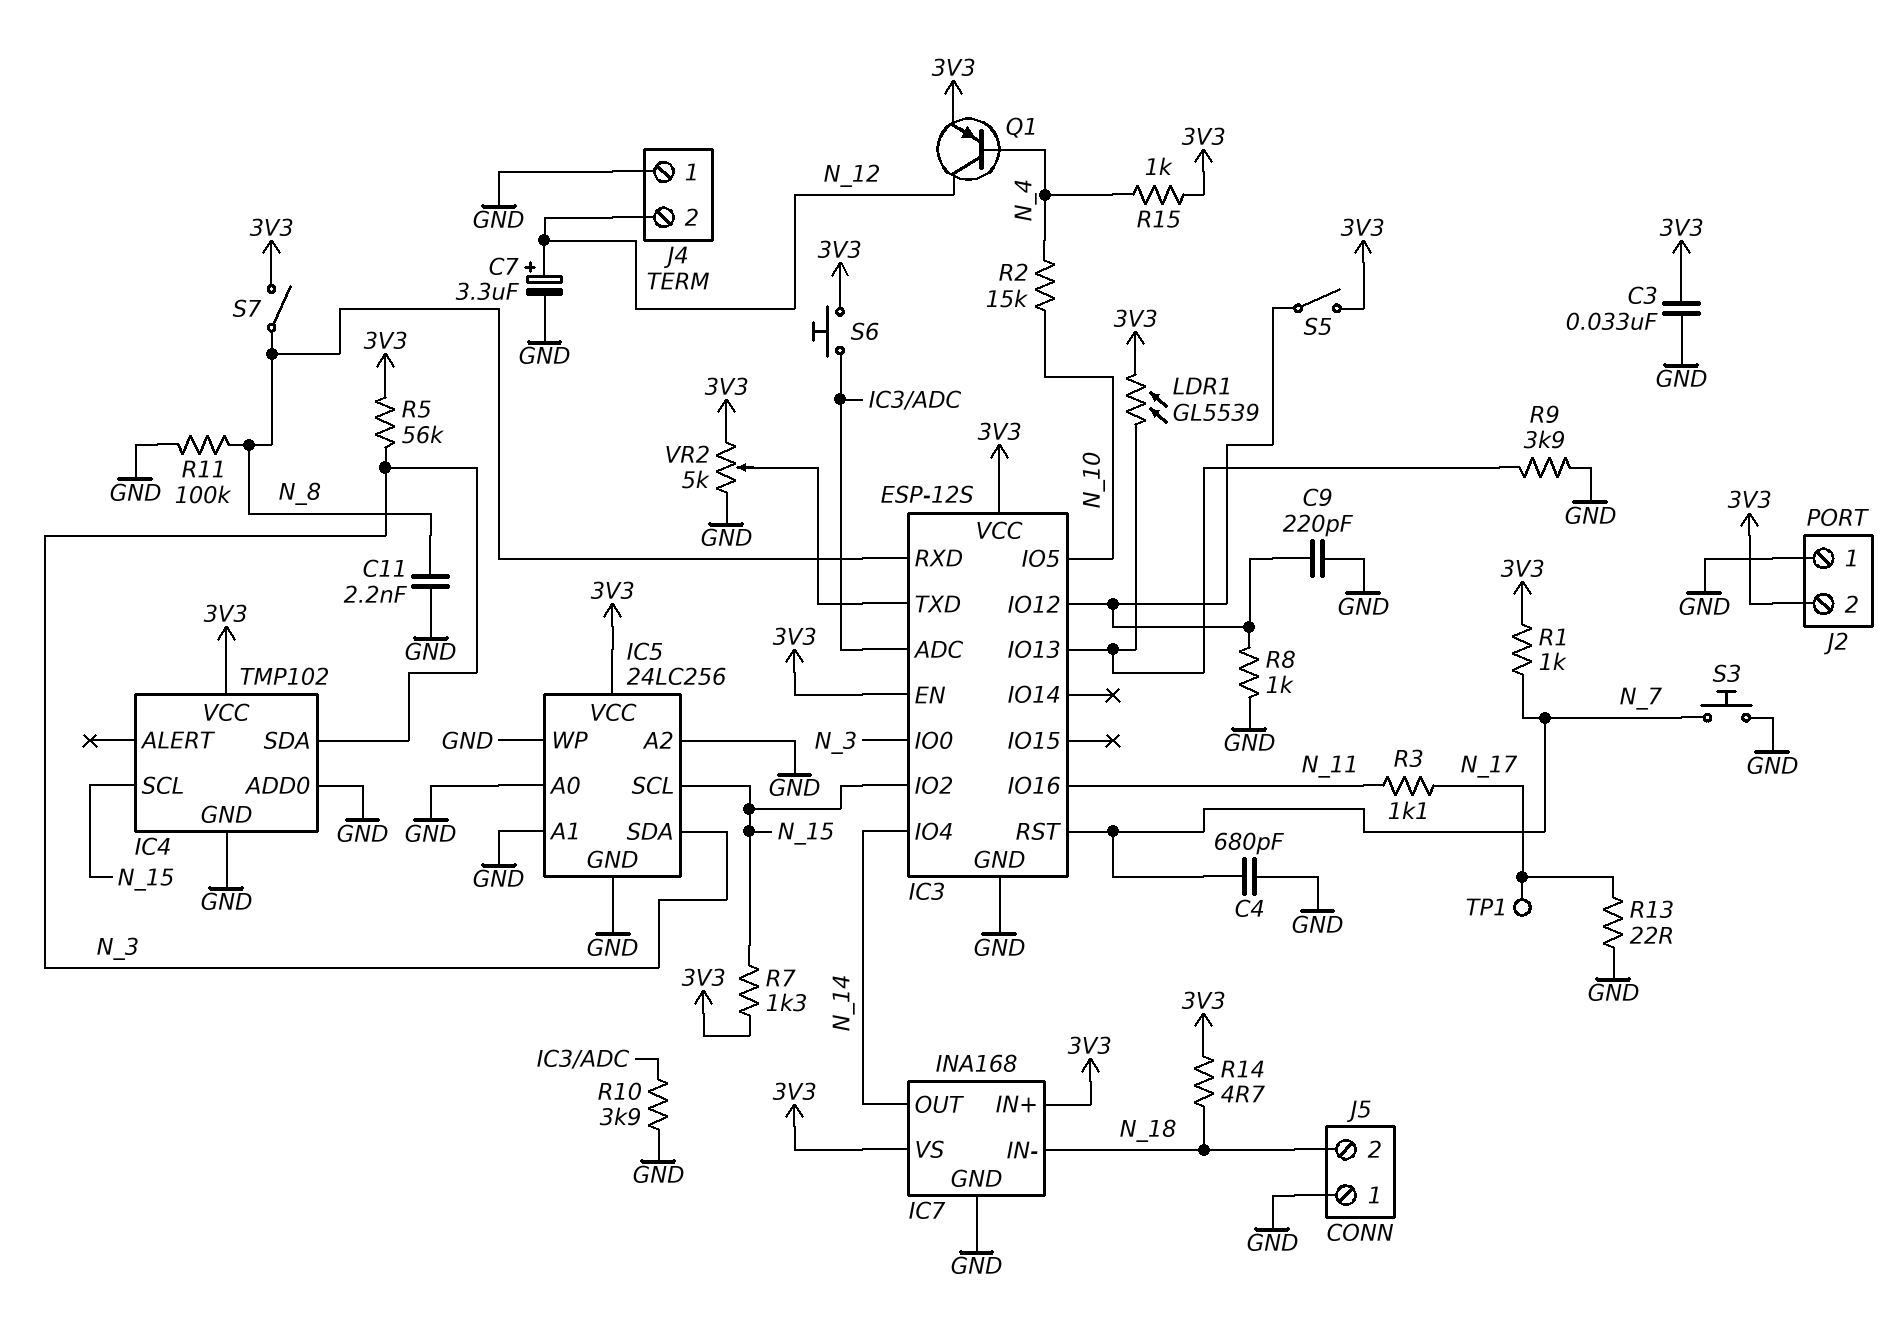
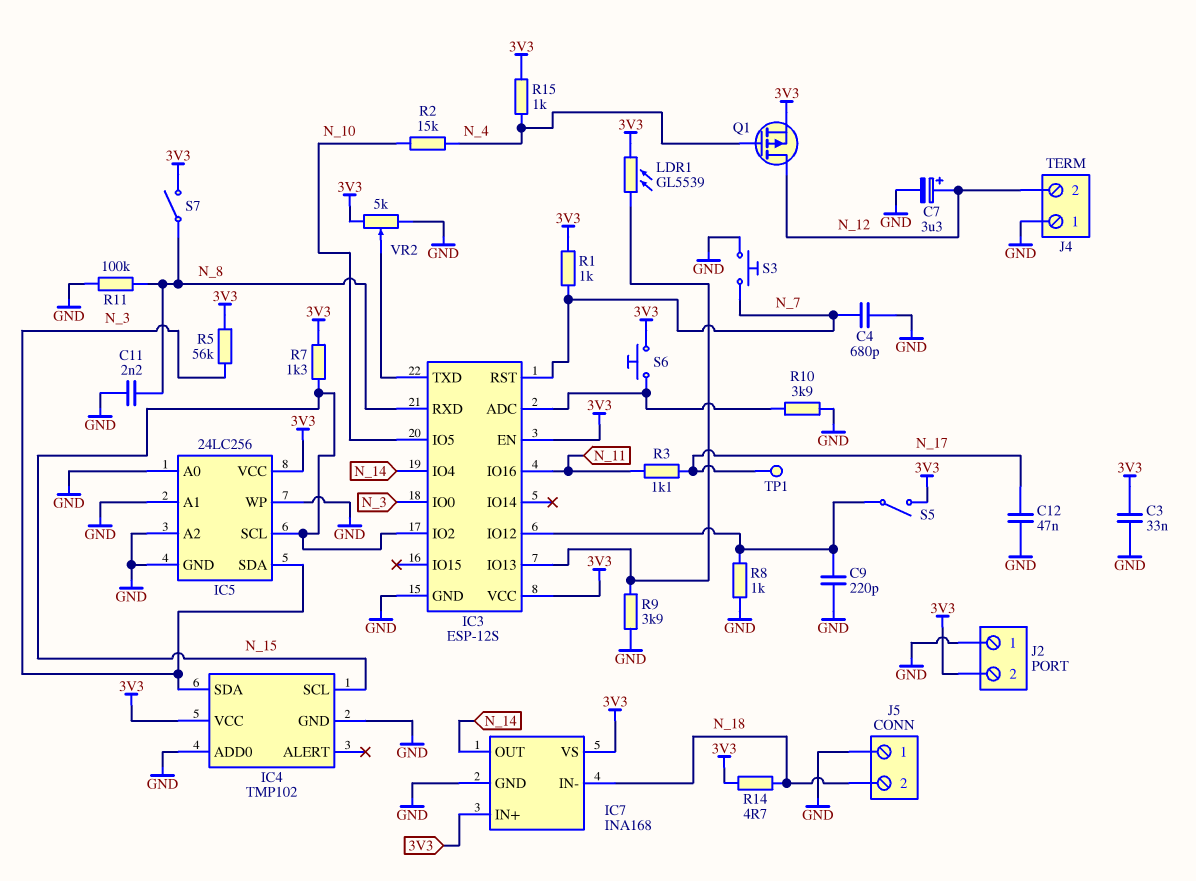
C12: none -> 47nF (GND, N_17)
Q1: PNP (B N_4, C N_12, E 3V3) -> PMOS (G N_4, D N_12, S 3V3)
R13: 22 (GND, N_17) -> none

